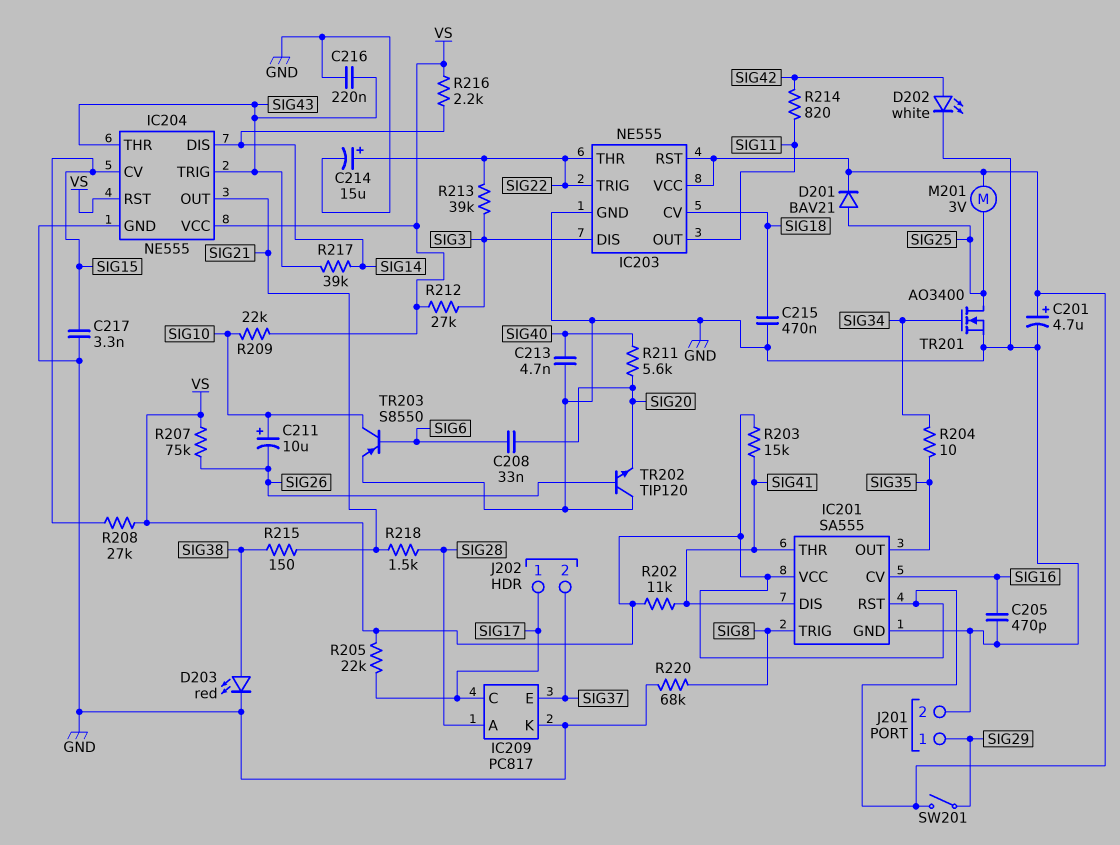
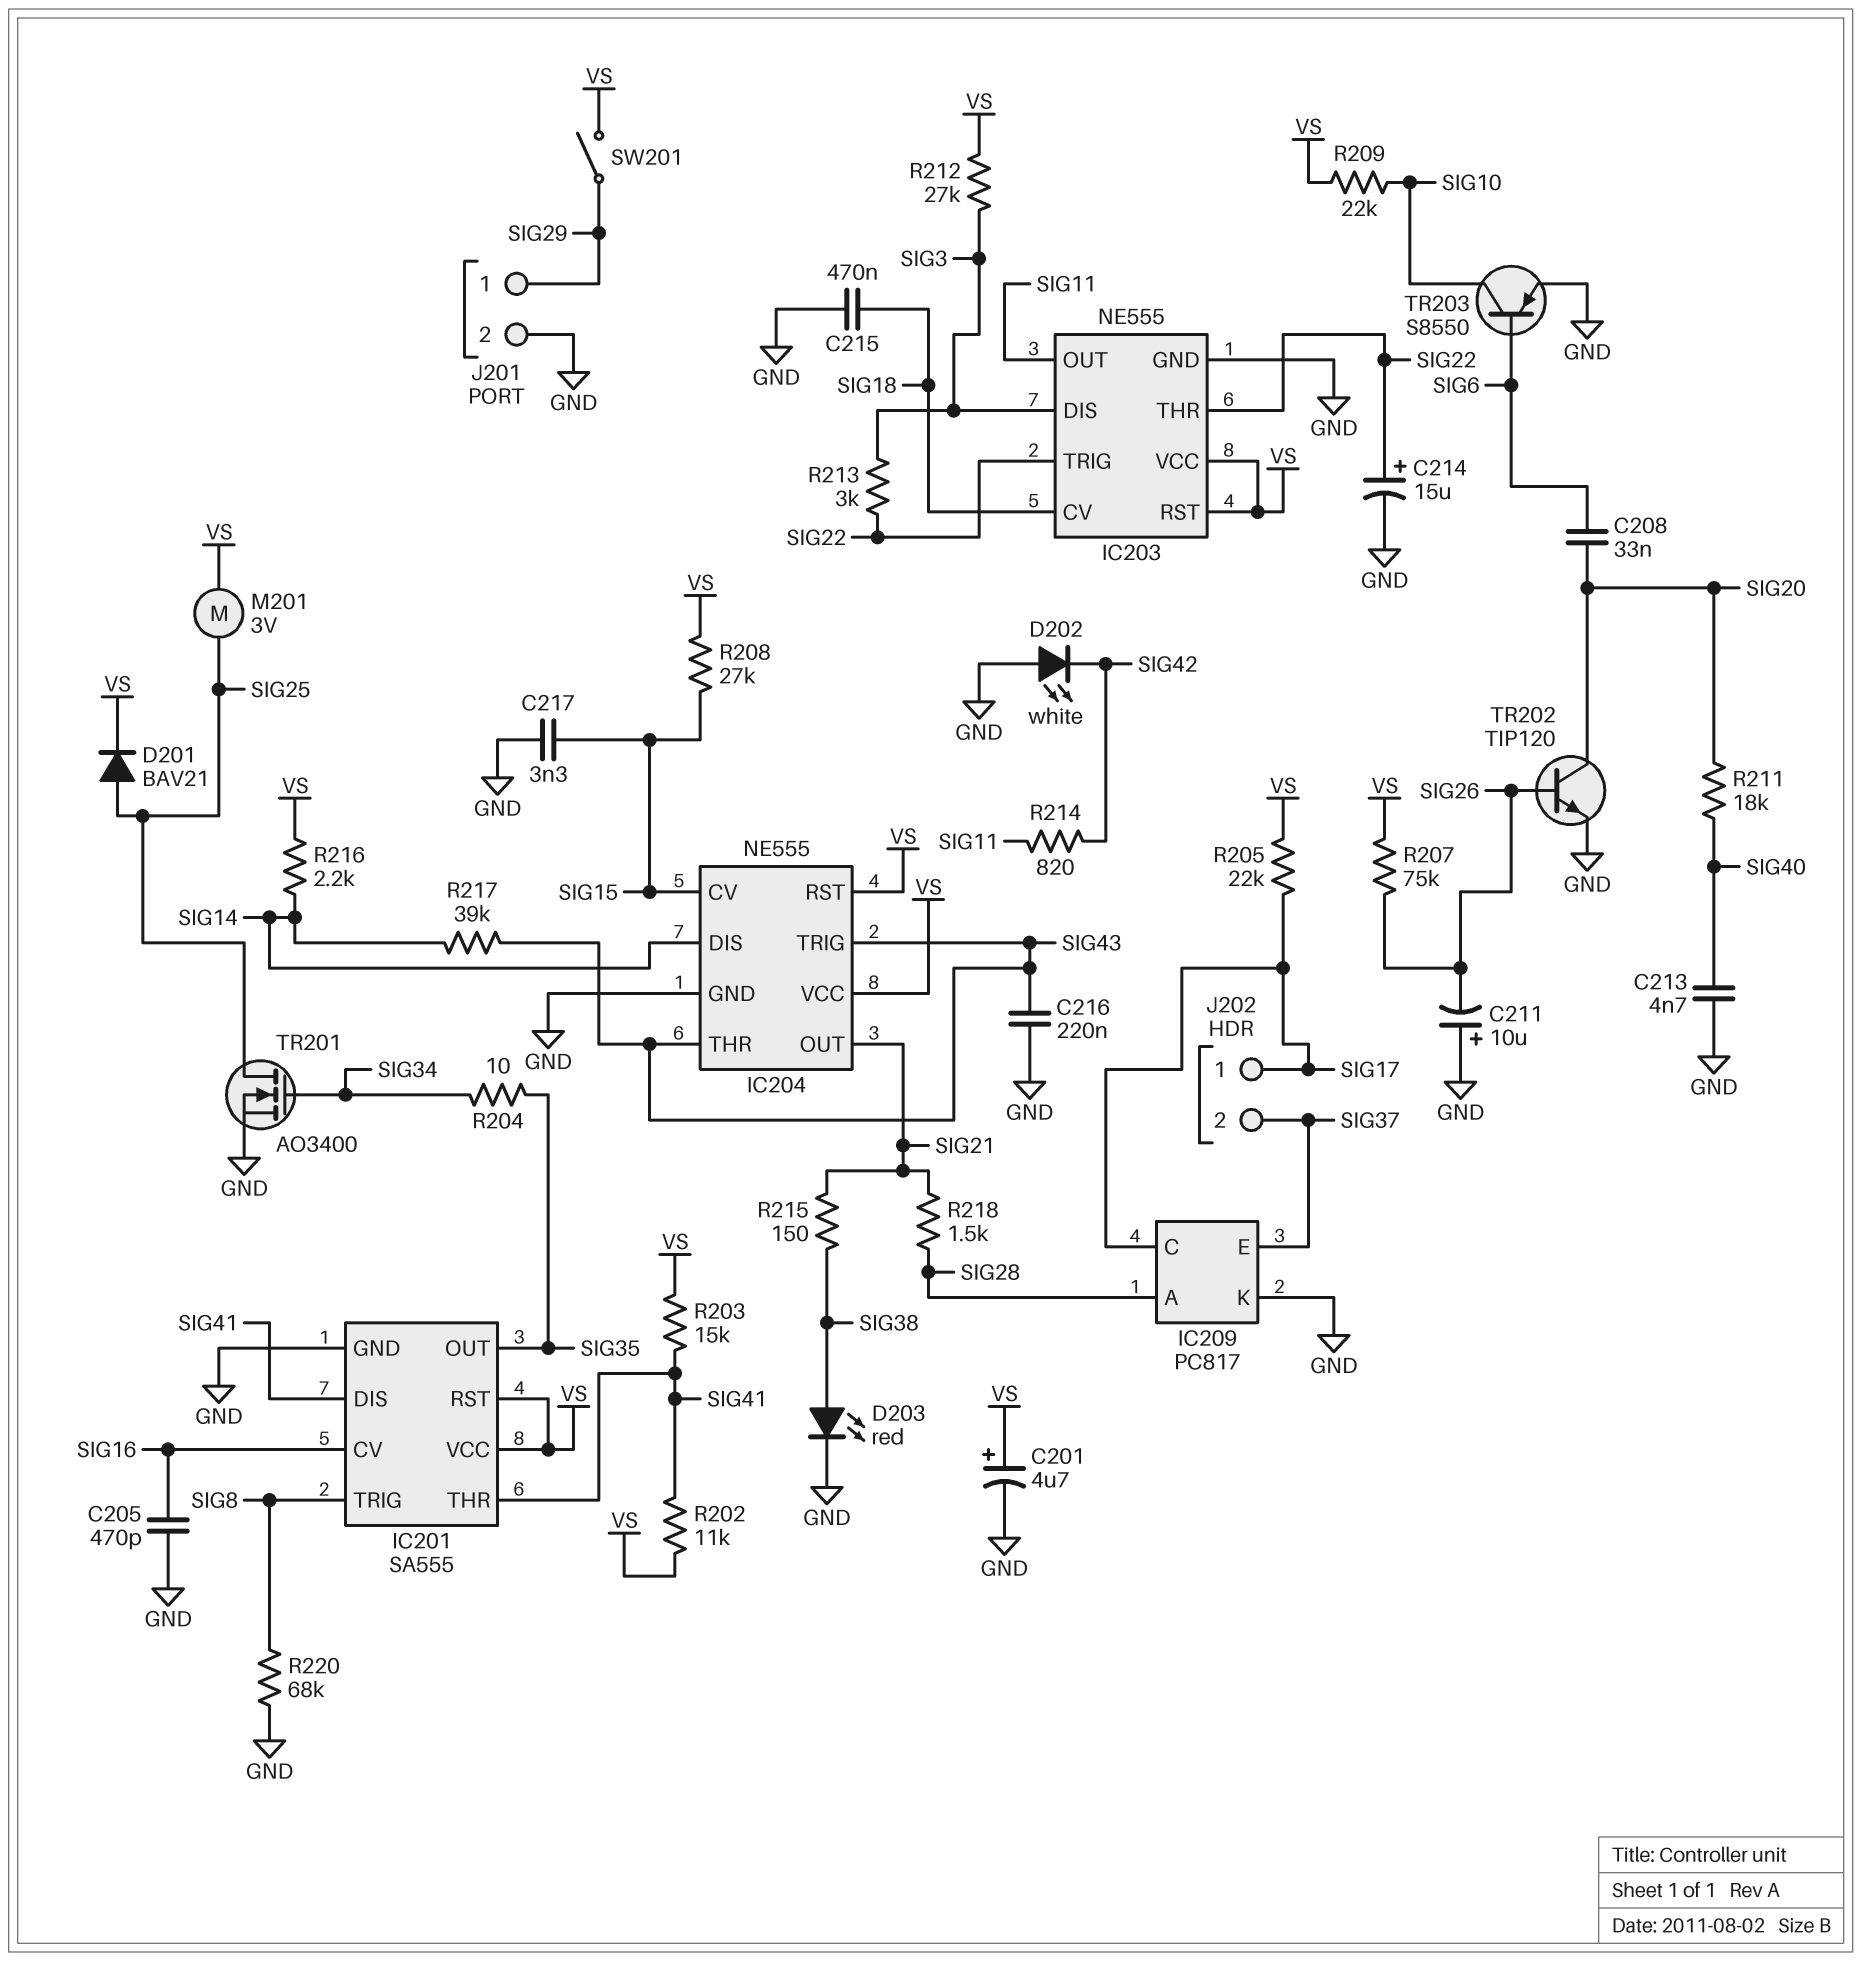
C211: 10uF (plus SIG10, minus SIG26) -> 10uF (plus GND, minus SIG26)
D202: LED white (A SIG42, K GND) -> LED white (A GND, K SIG42)
R211: 5.6k (SIG20, SIG40) -> 18k (SIG20, SIG40)
R213: 39k (SIG3, SIG22) -> 3k (SIG3, SIG22)
TR202: NPN TIP120 (B SIG26, C GND, E SIG20) -> NPN TIP120 (B SIG26, C SIG20, E GND)

